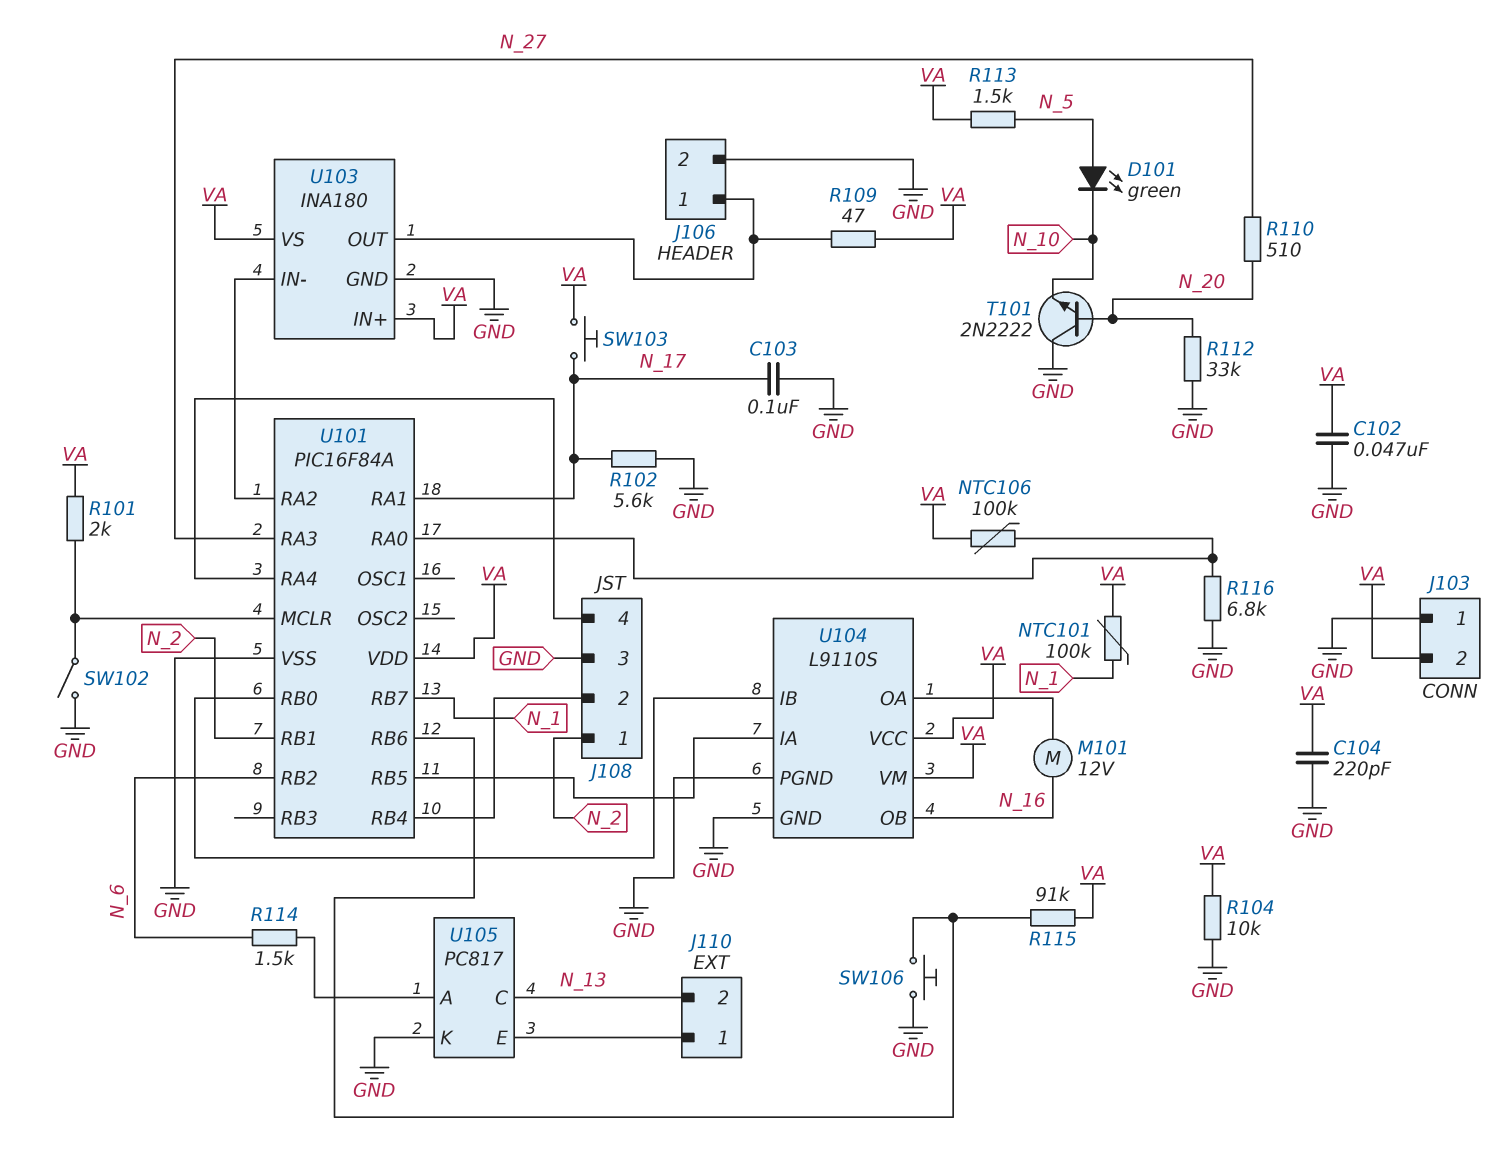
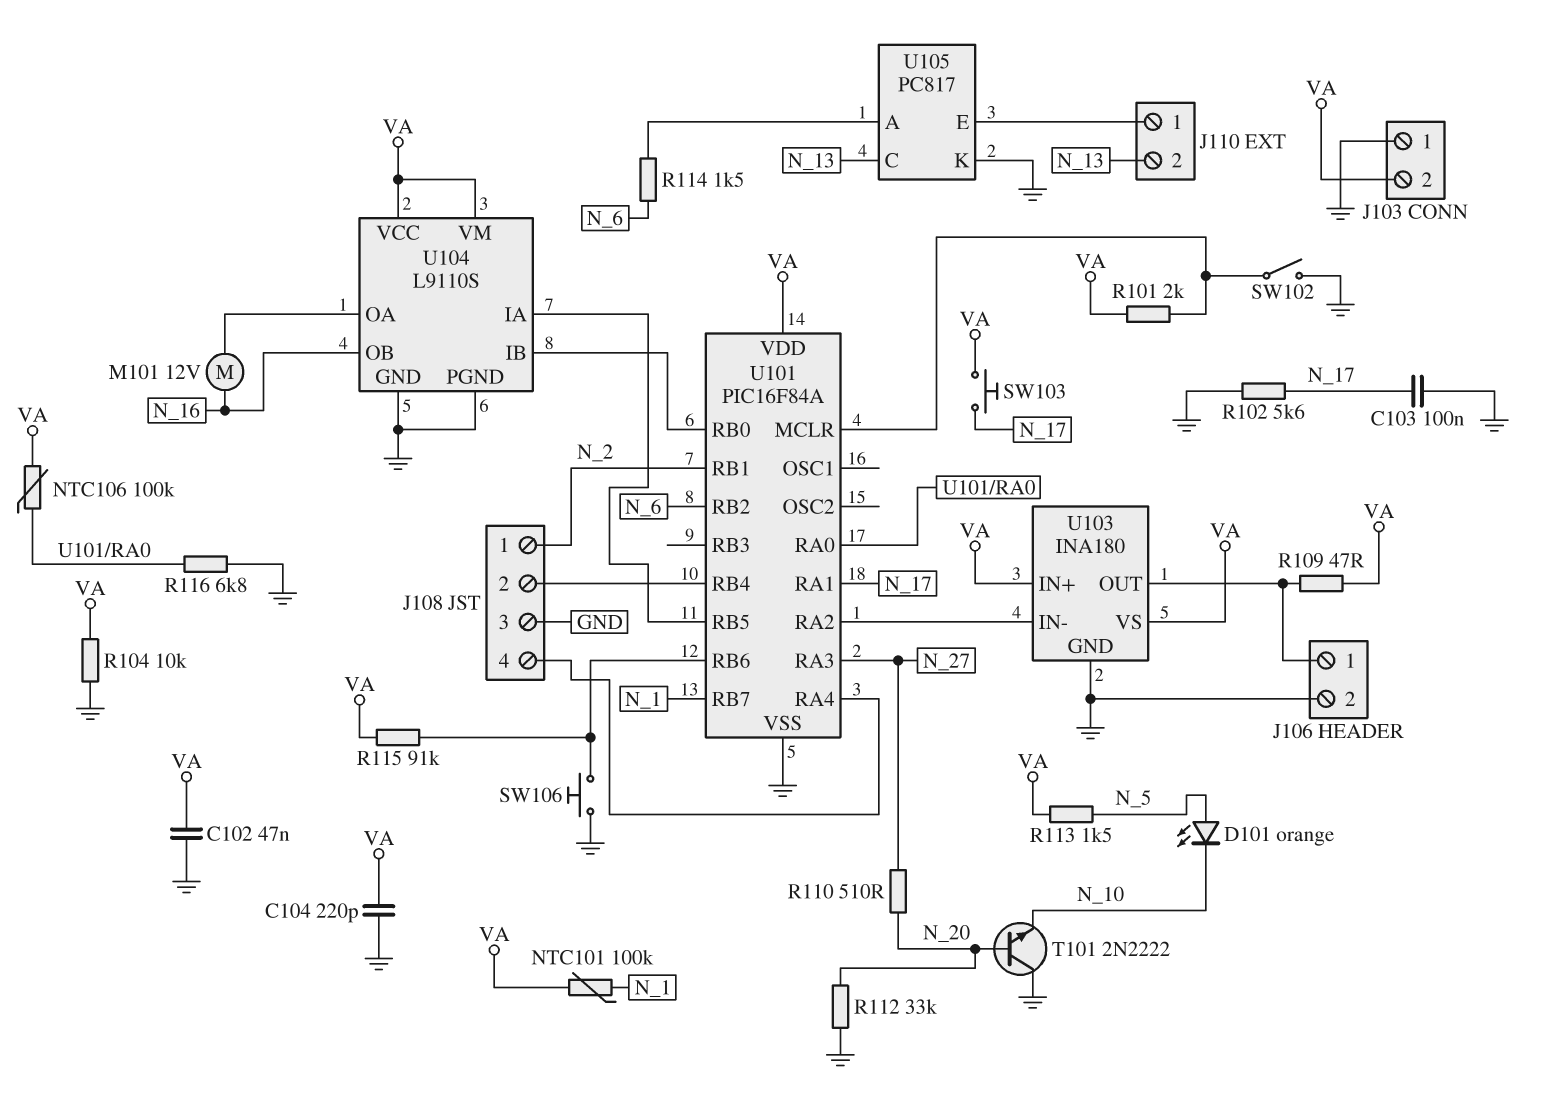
D101: LED green (A N_5, K N_10) -> LED orange (A N_5, K N_10)

